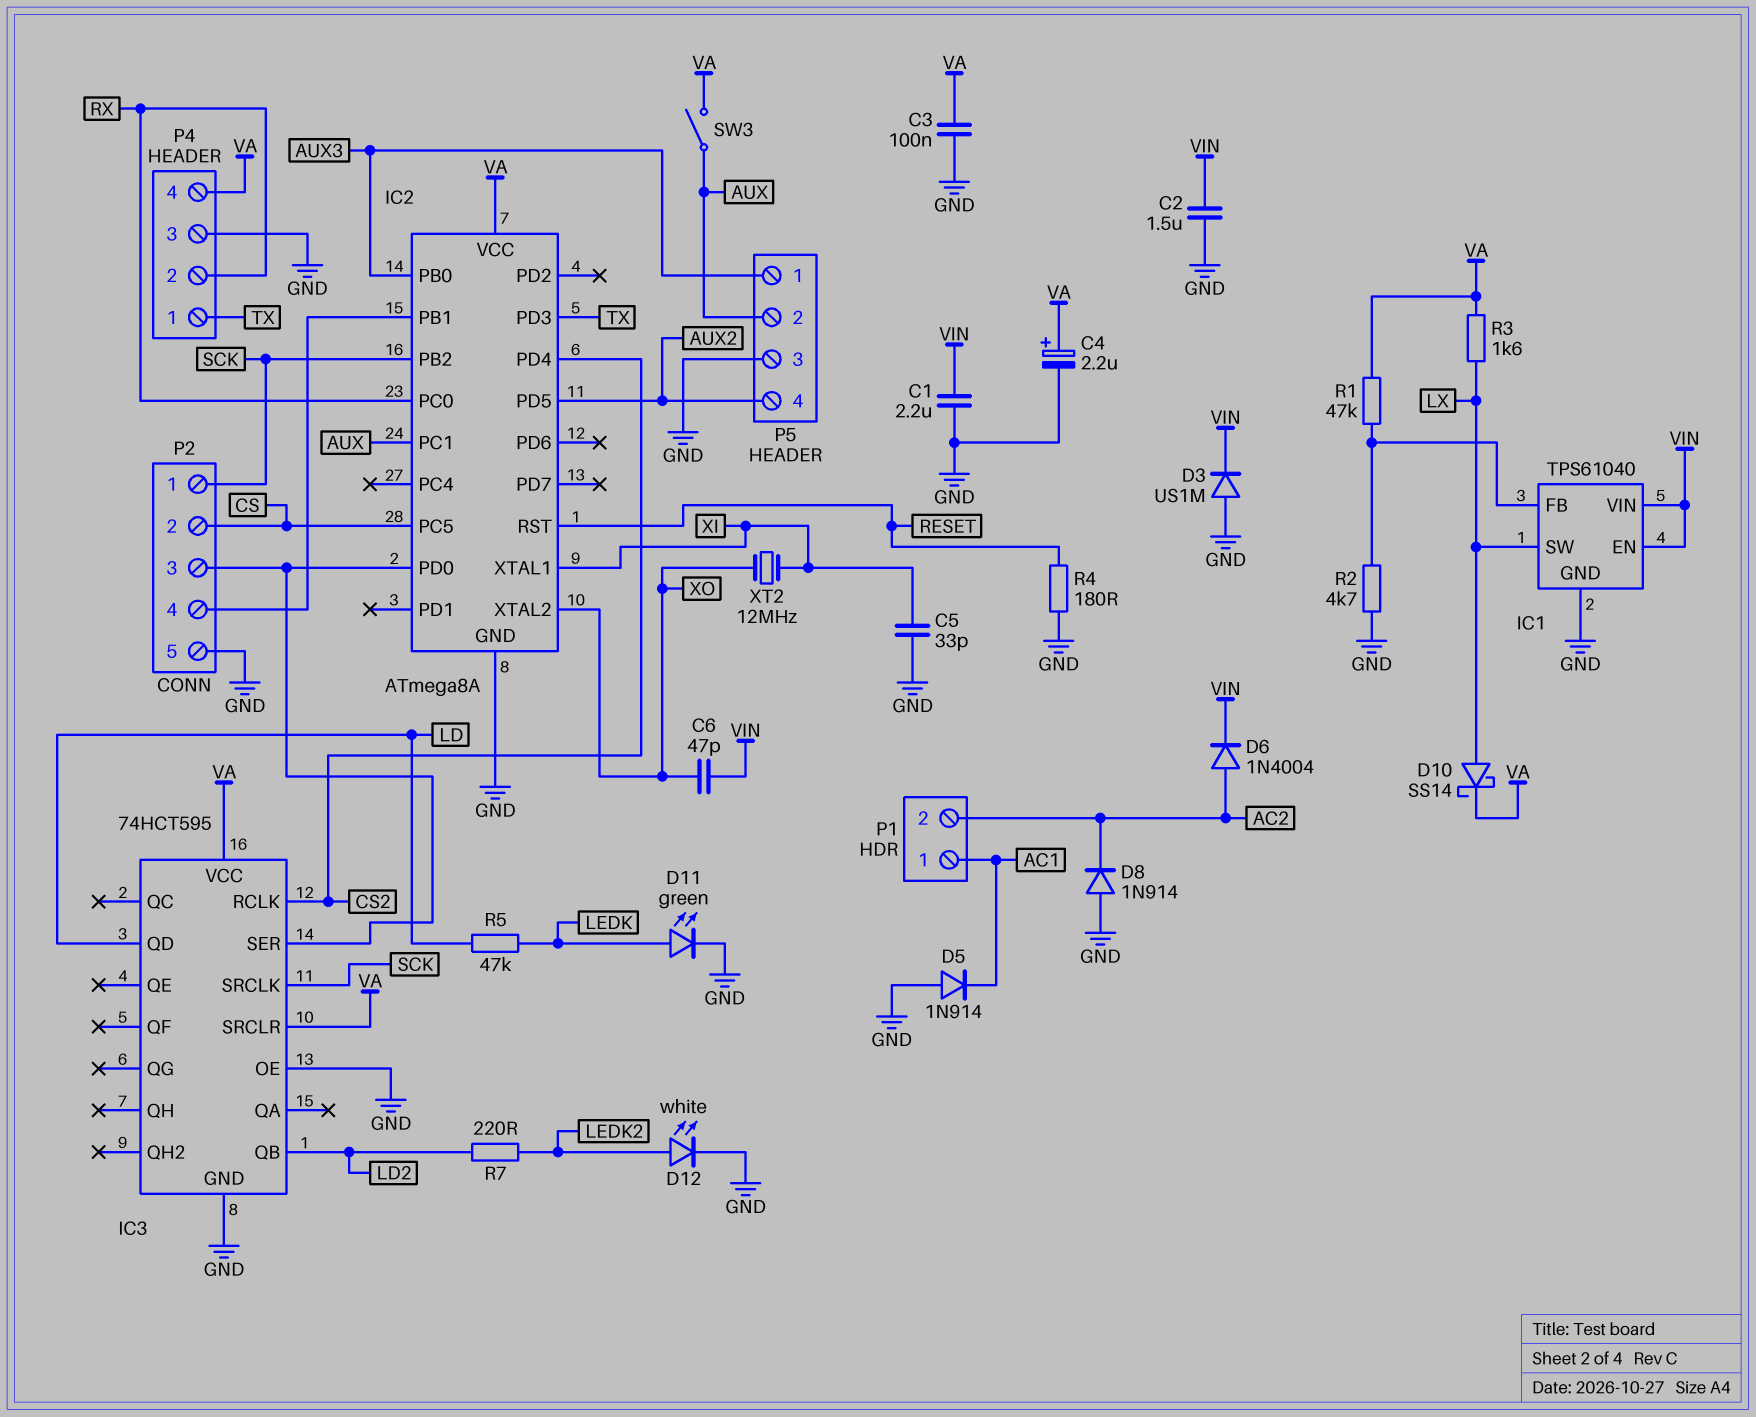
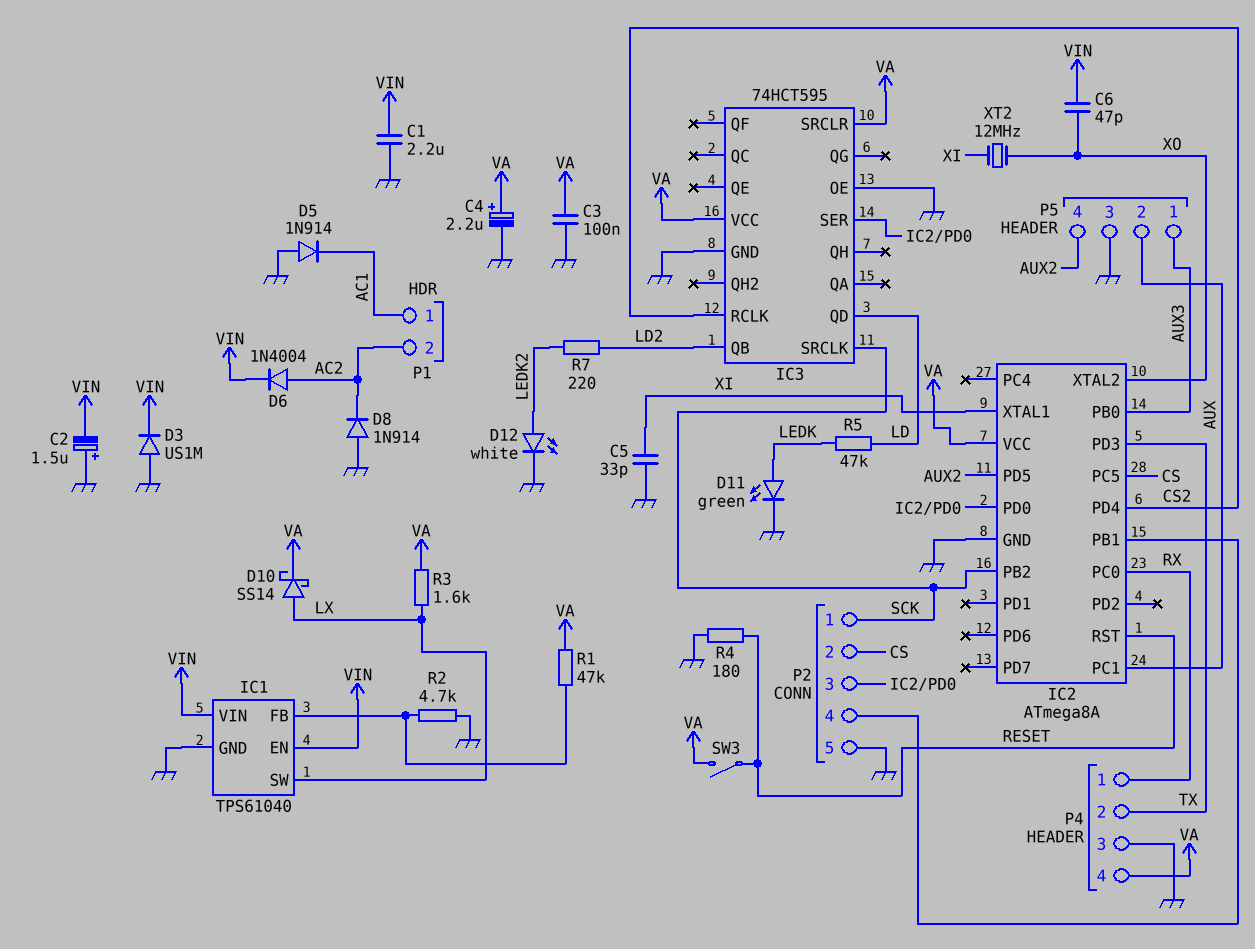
C2: 1.5uF (GND, VIN) -> 1.5uF (plus GND, minus VIN)
P4 pin 1: TX -> RX
P4 pin 2: RX -> TX
SW3: switch (AUX, VA) -> switch (RESET, VA)

